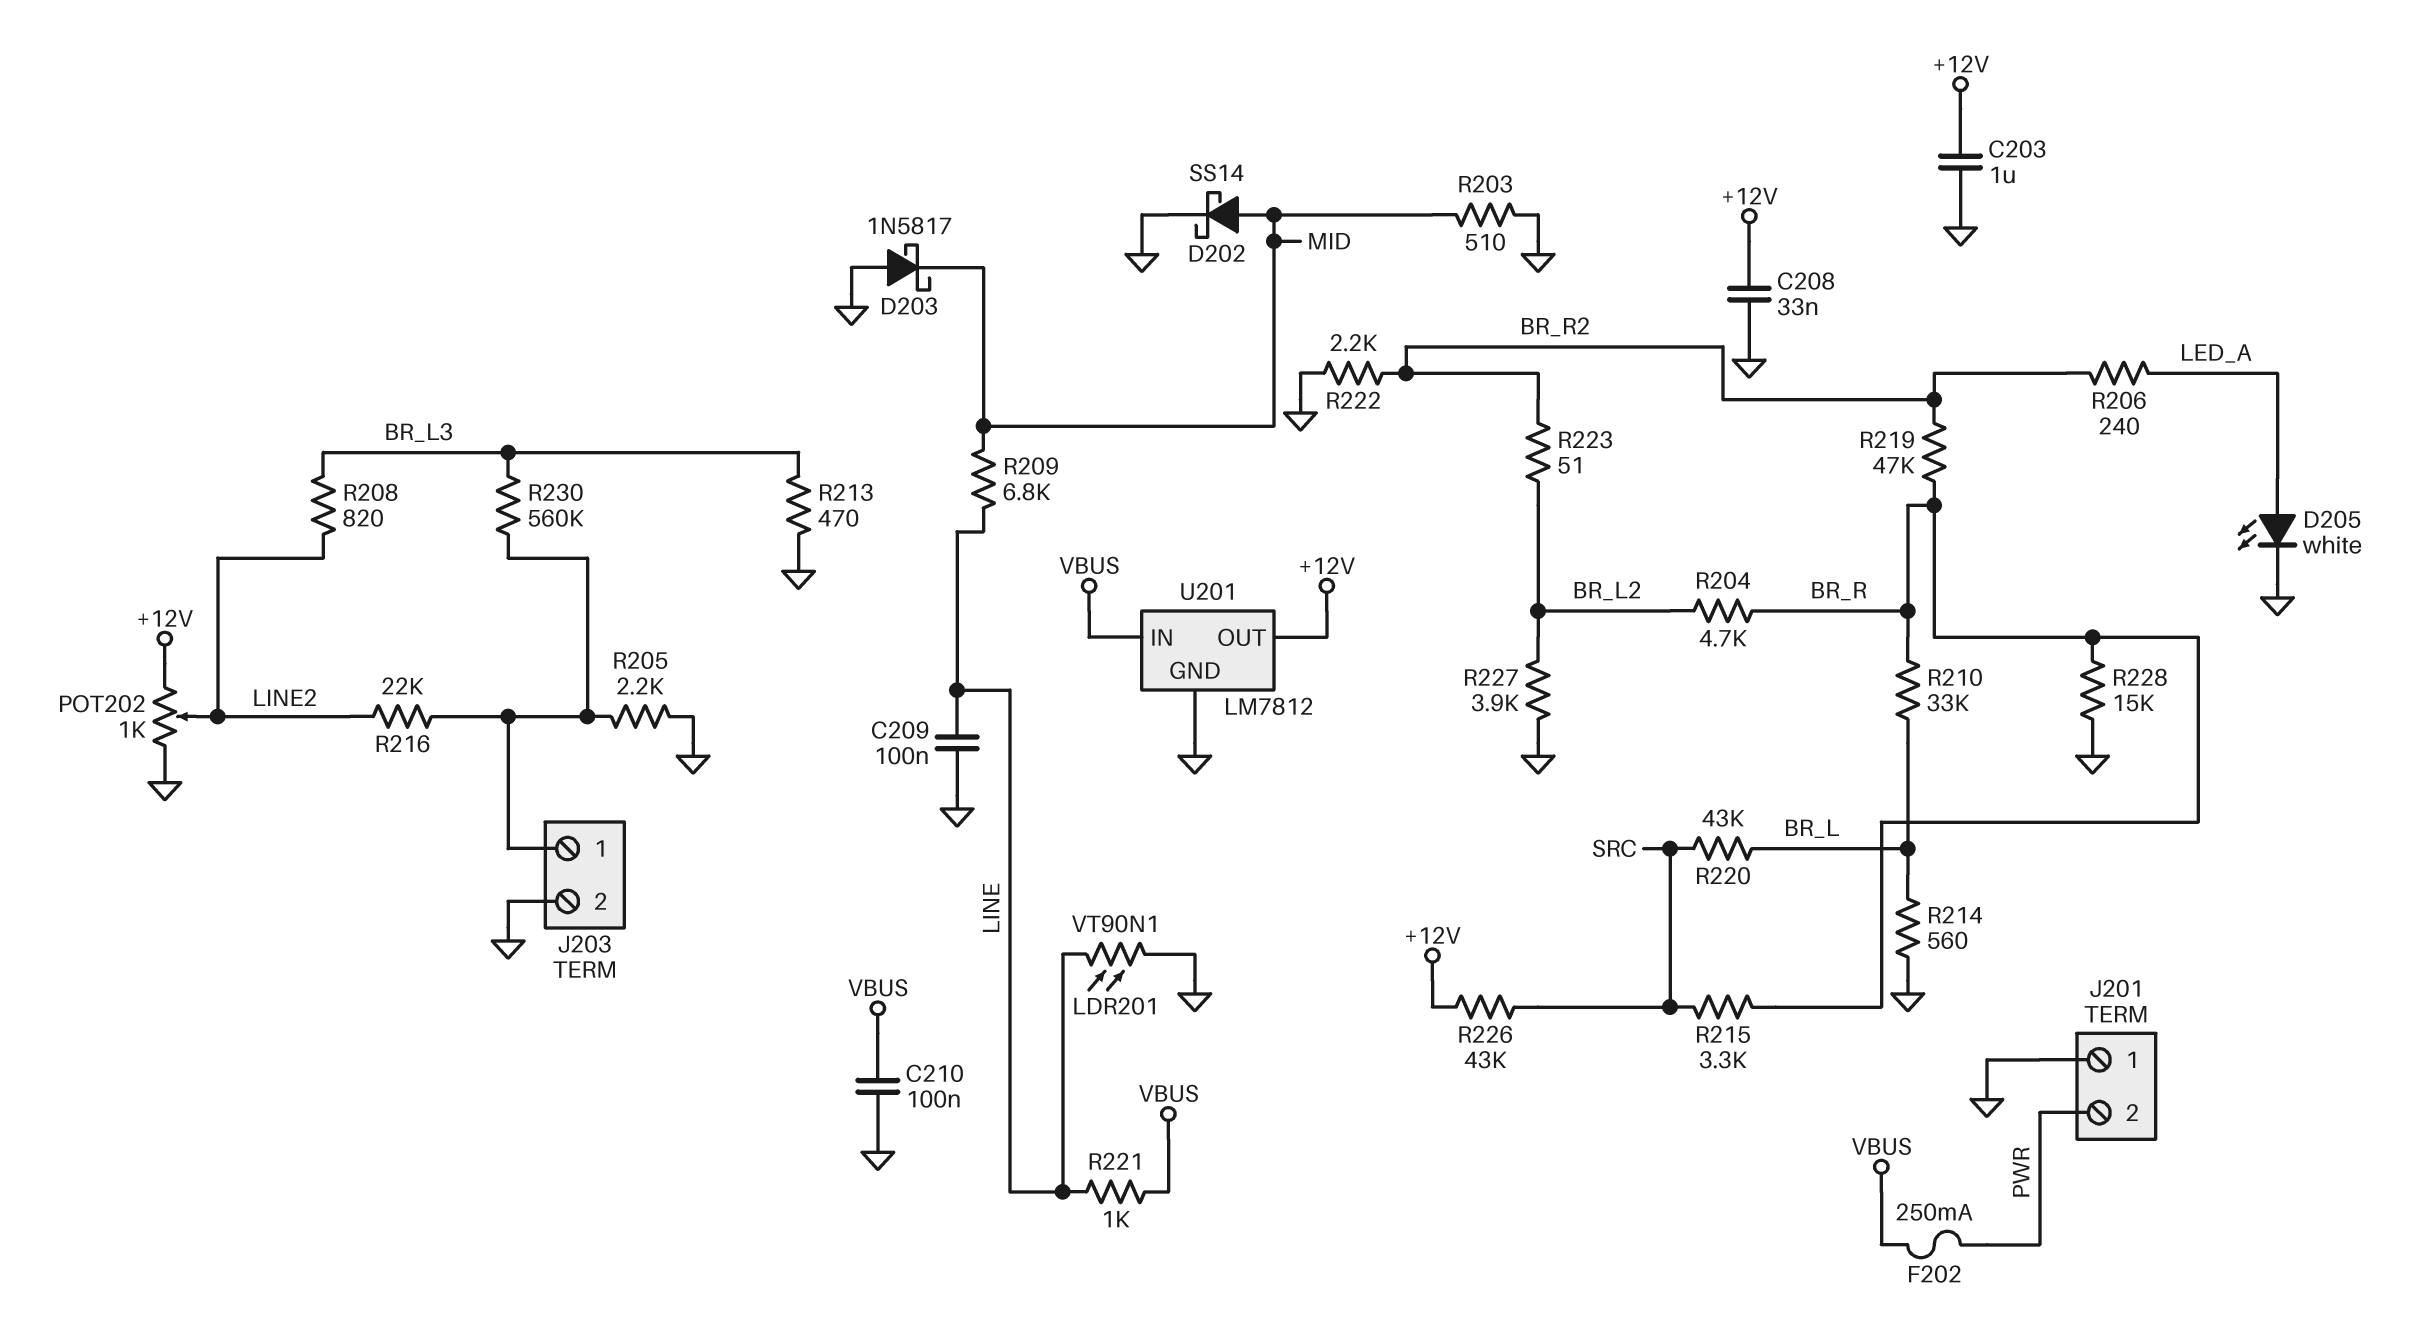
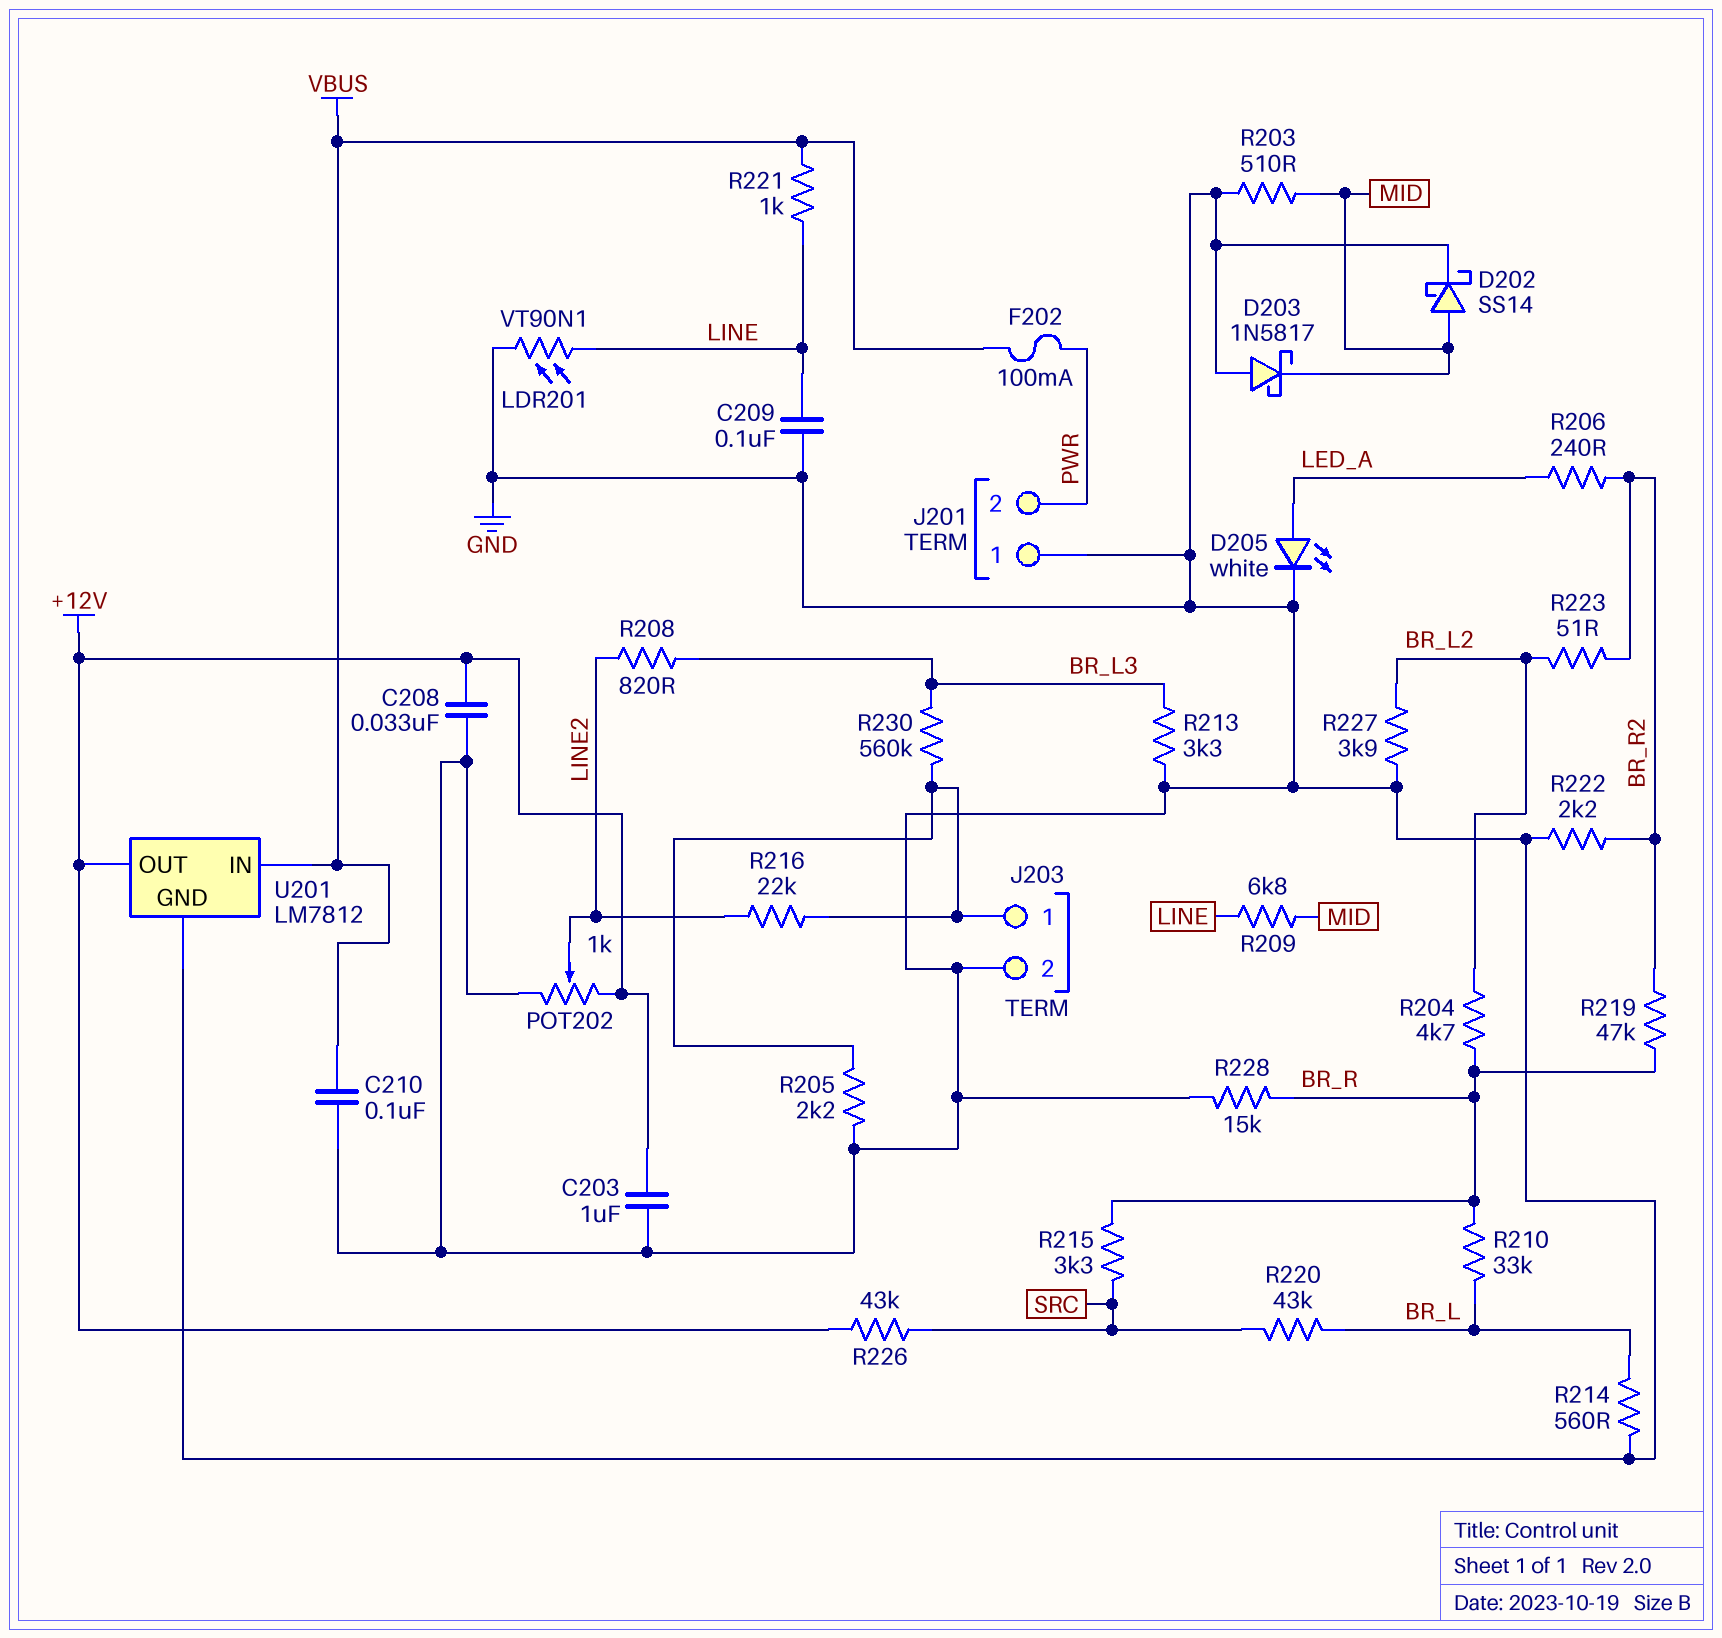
F202: 250mA (PWR, VBUS) -> 100mA (PWR, VBUS)
R213: 470 (BR_L3, GND) -> 3.3k (BR_L3, GND)

